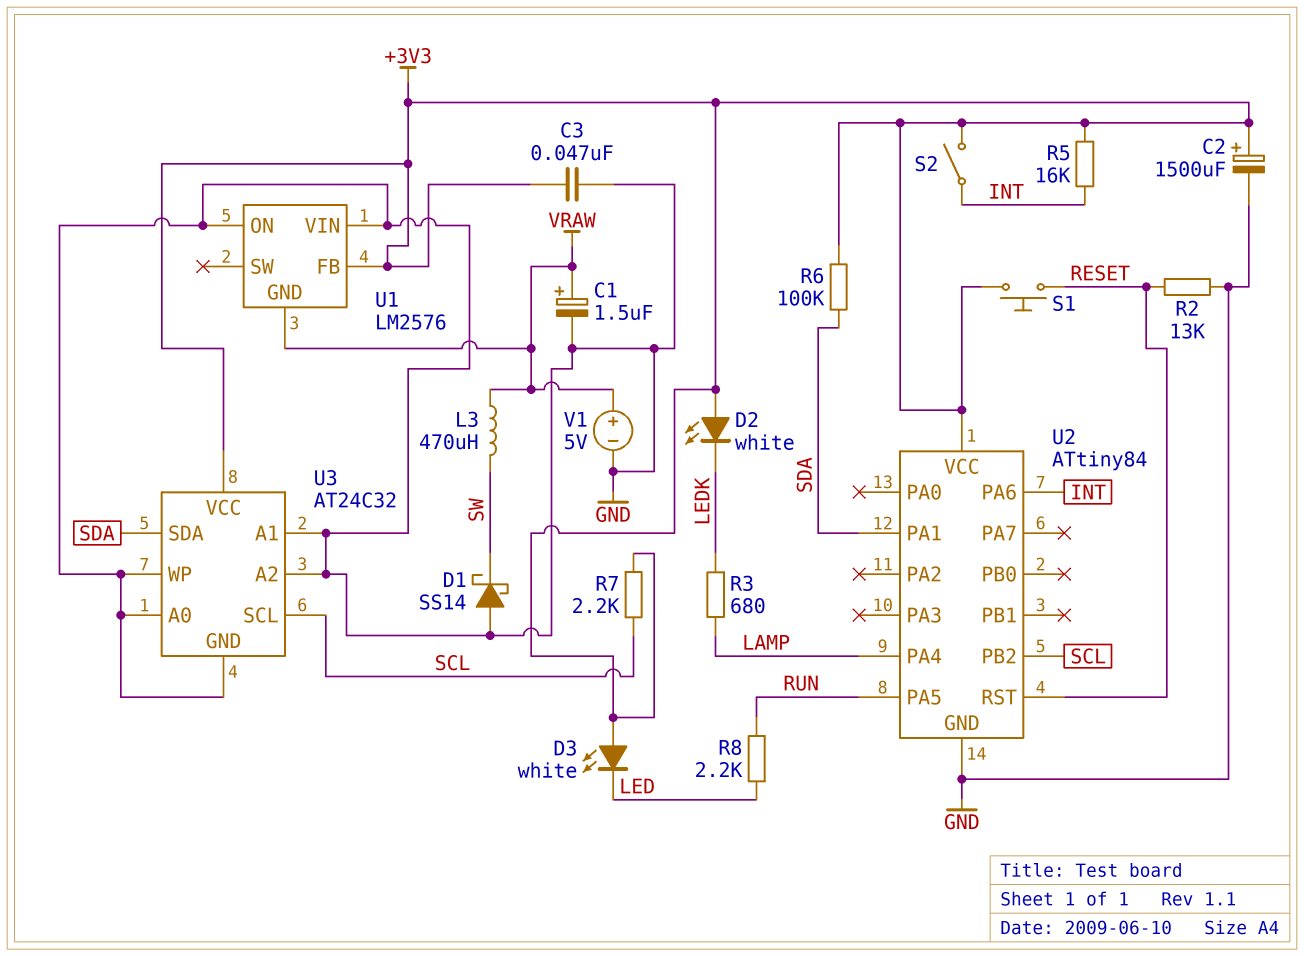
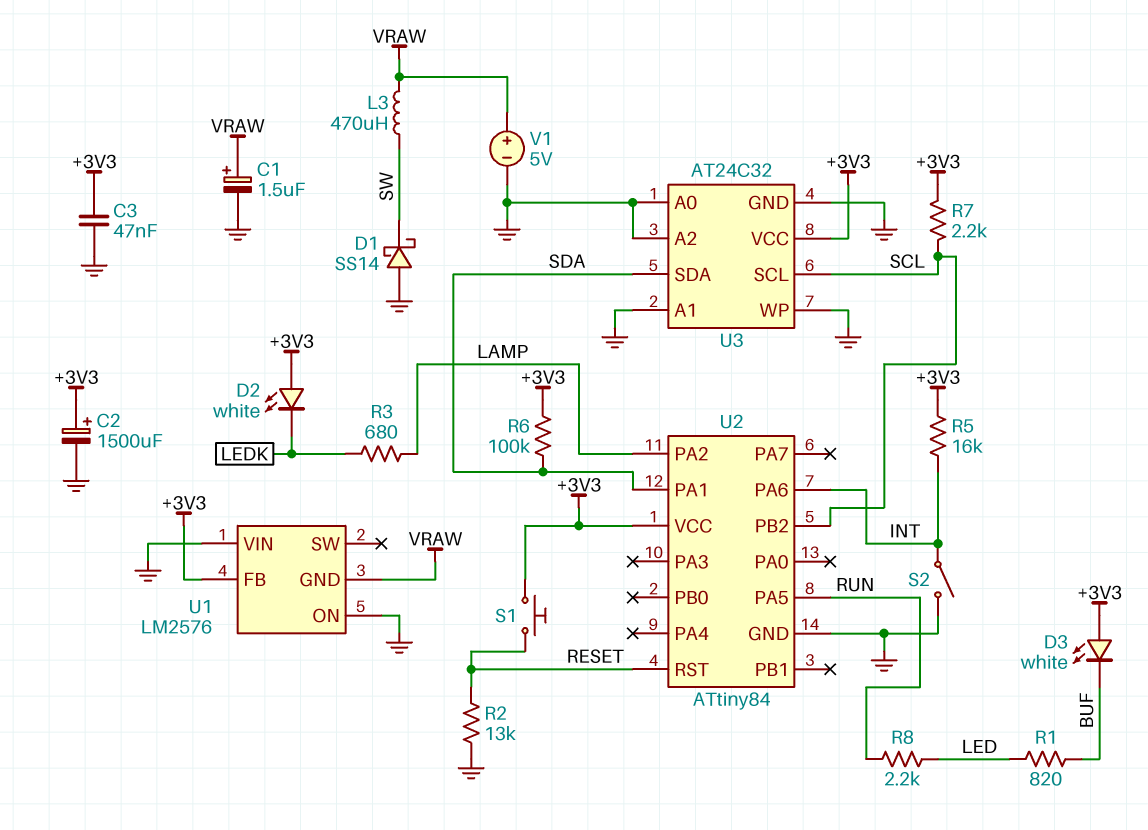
D3: LED white (A +3V3, K LED) -> LED white (A +3V3, K BUF)
R1: none -> 820 (BUF, LED)
S2: switch (+3V3, INT) -> switch (GND, INT)
U2 pin PA2: none -> LAMP
U2 pin PA4: LAMP -> none

